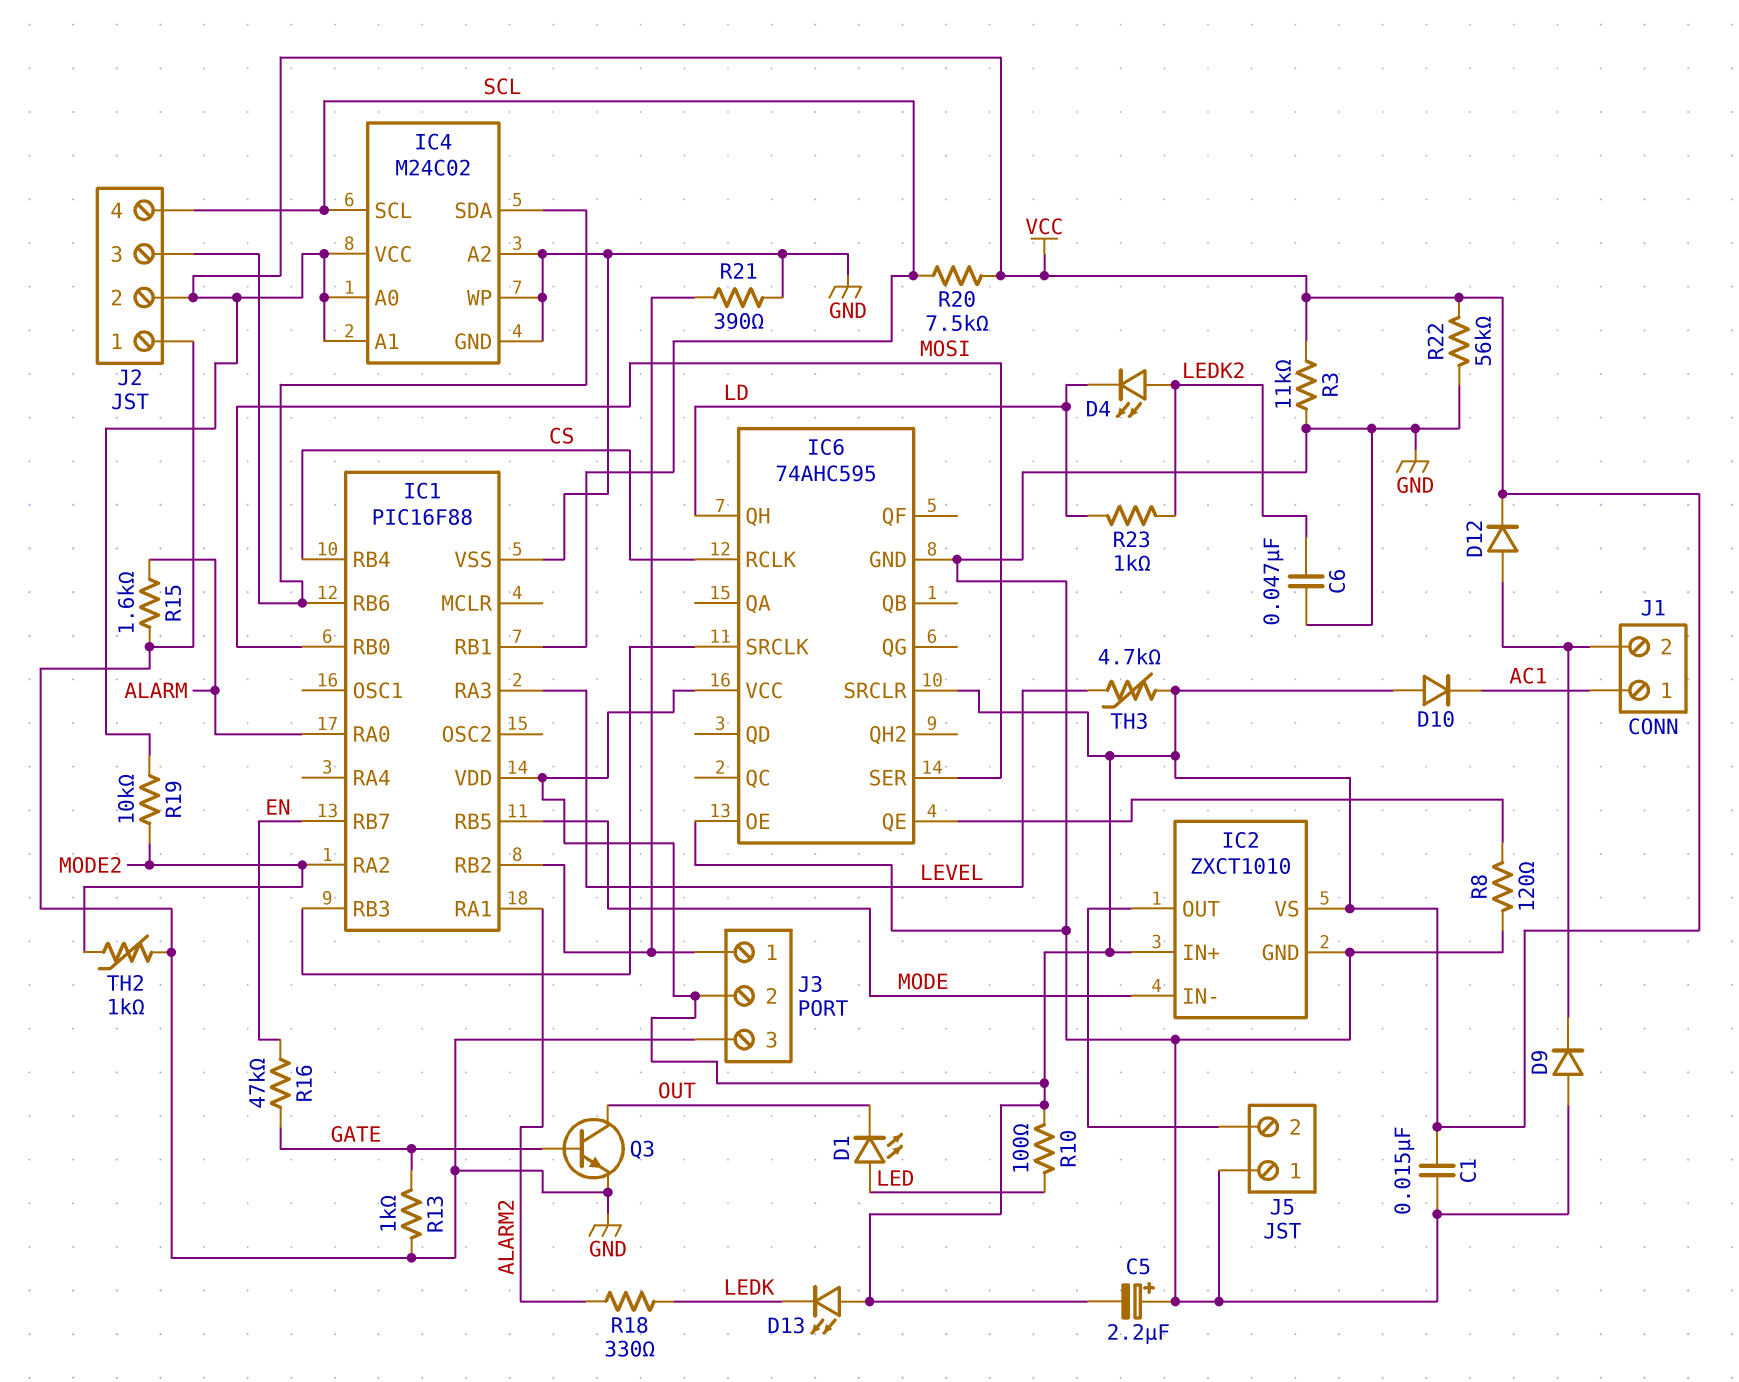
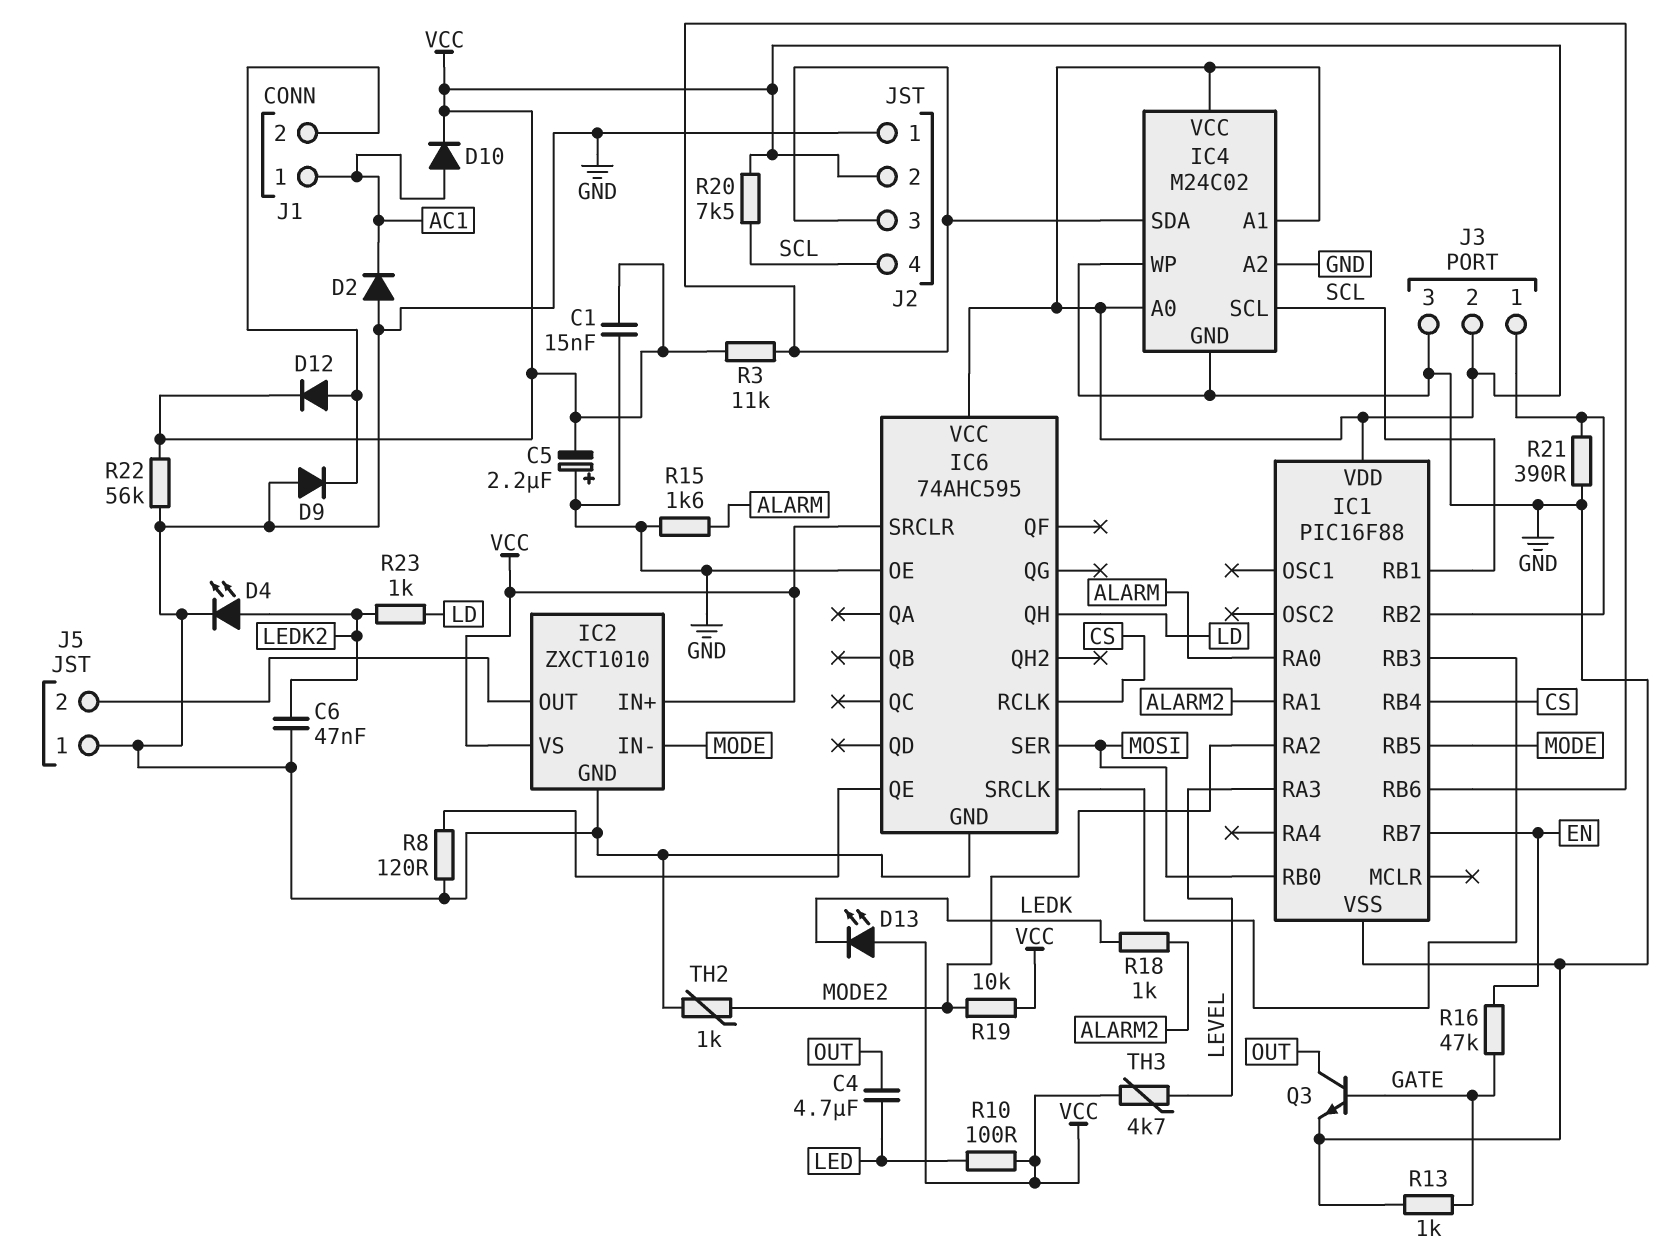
C4: none -> 4.7uF (LED, OUT)
D1: LED (A LED, K OUT) -> none
D2: none -> diode (A GND, K AC1)
D4: LED (A LEDK2, K LD) -> LED (A LEDK2, K GND)
D10: diode (A VCC, K AC1) -> diode (A AC1, K VCC)
R3: 11k (GND, VCC) -> 11k (IC1/RB6, VCC)
R18: 330 (ALARM2, LEDK) -> 1k (ALARM2, LEDK)

